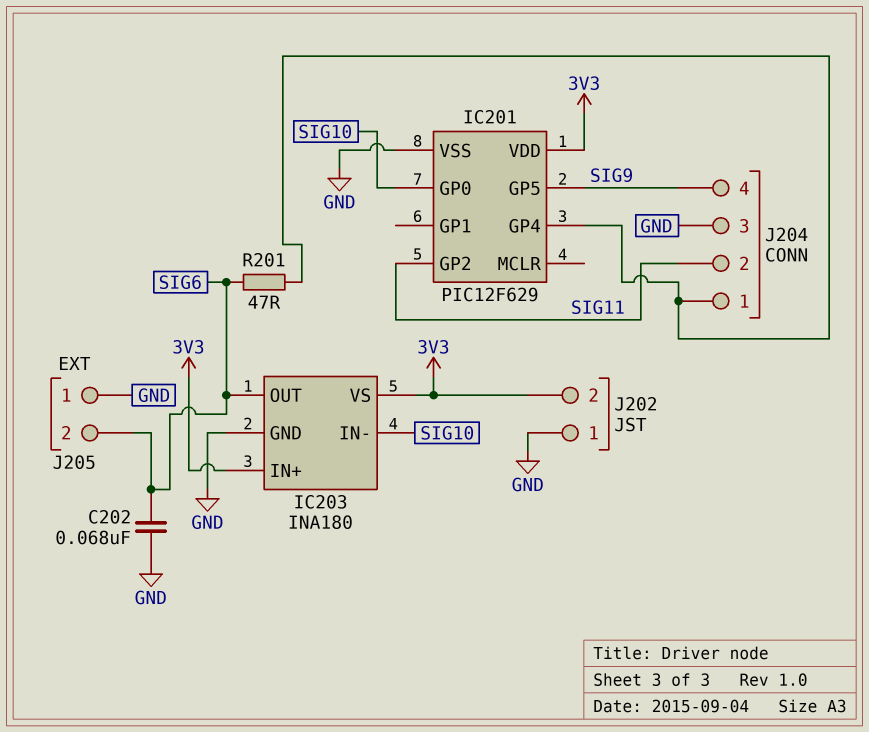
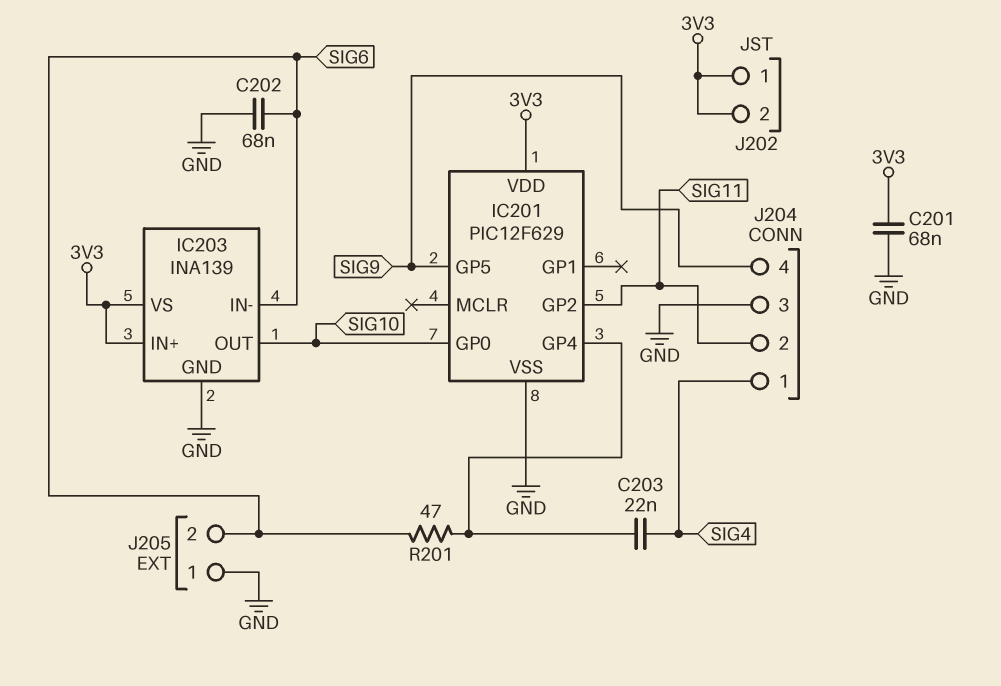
C201: none -> 68nF (3V3, GND)
C203: none -> 22nF (IC201/GP4, SIG4)
IC203: INA180 -> INA139
IC203 pin IN-: SIG10 -> SIG6
IC203 pin OUT: SIG6 -> SIG10
J202 pin 1: GND -> 3V3
J204 pin 1: IC201/GP4 -> SIG4

